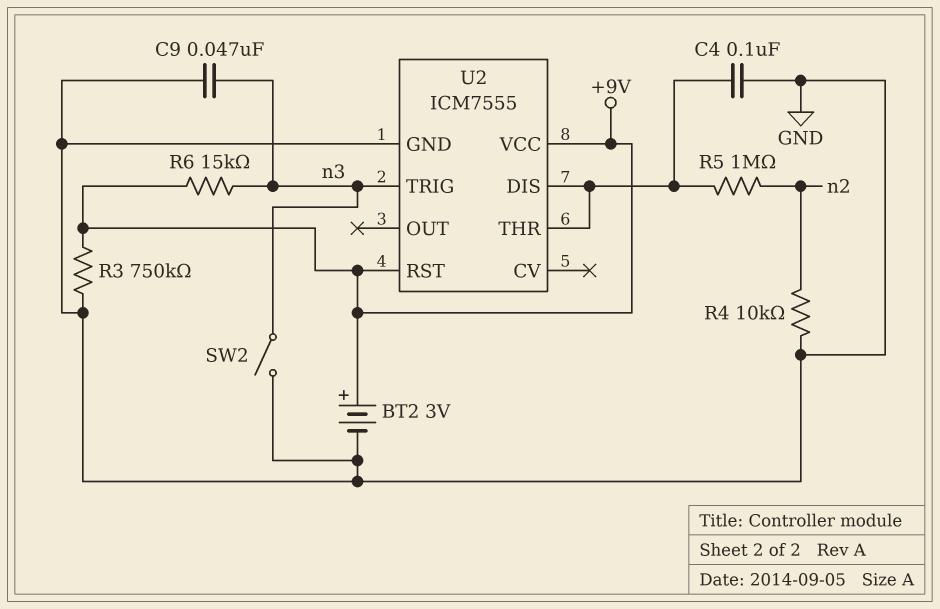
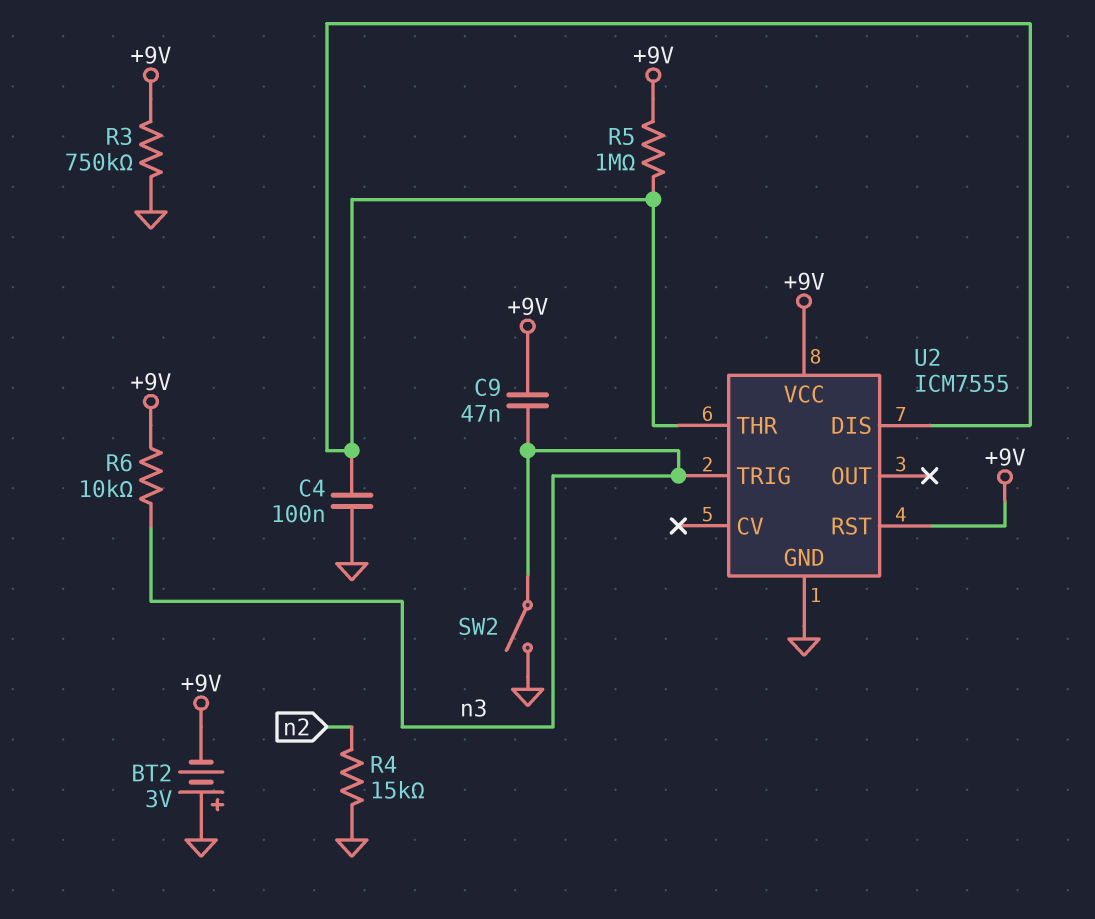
BT2: 3V (plus +9V, minus GND) -> 3V (plus GND, minus +9V)
C9: 47nF (GND, n3) -> 47nF (+9V, n3)
R4: 10k (GND, n2) -> 15k (GND, n2)
R5: 1M (U2/DIS, n2) -> 1M (+9V, U2/DIS)
R6: 15k (+9V, n3) -> 10k (+9V, n3)

